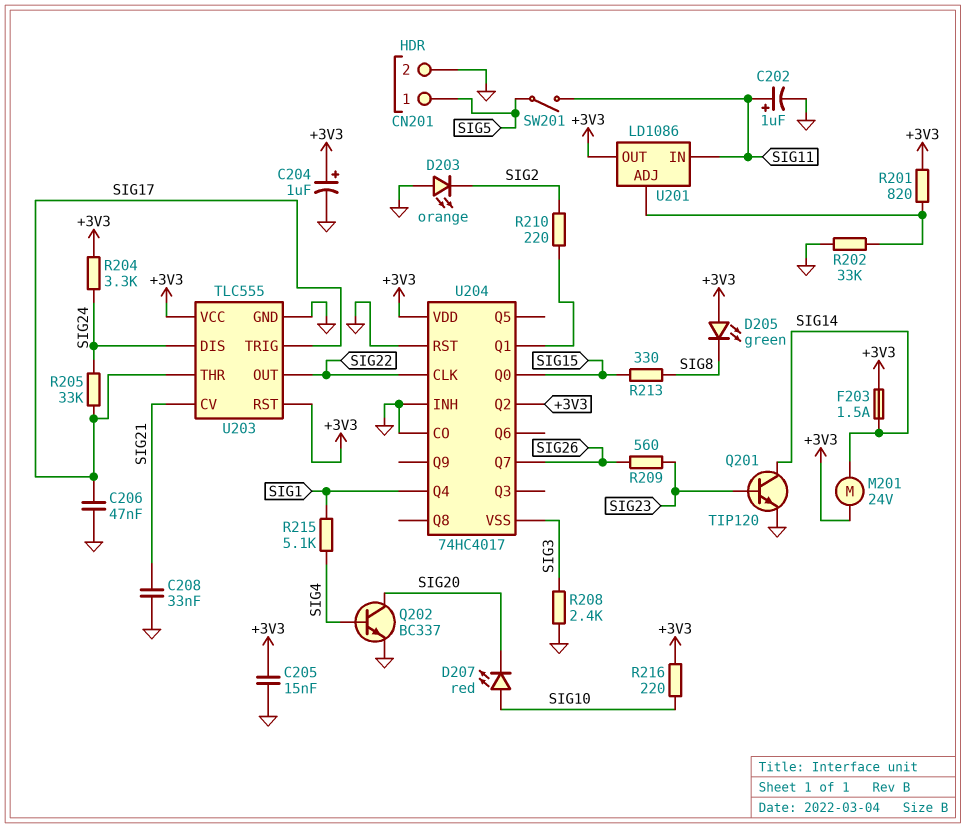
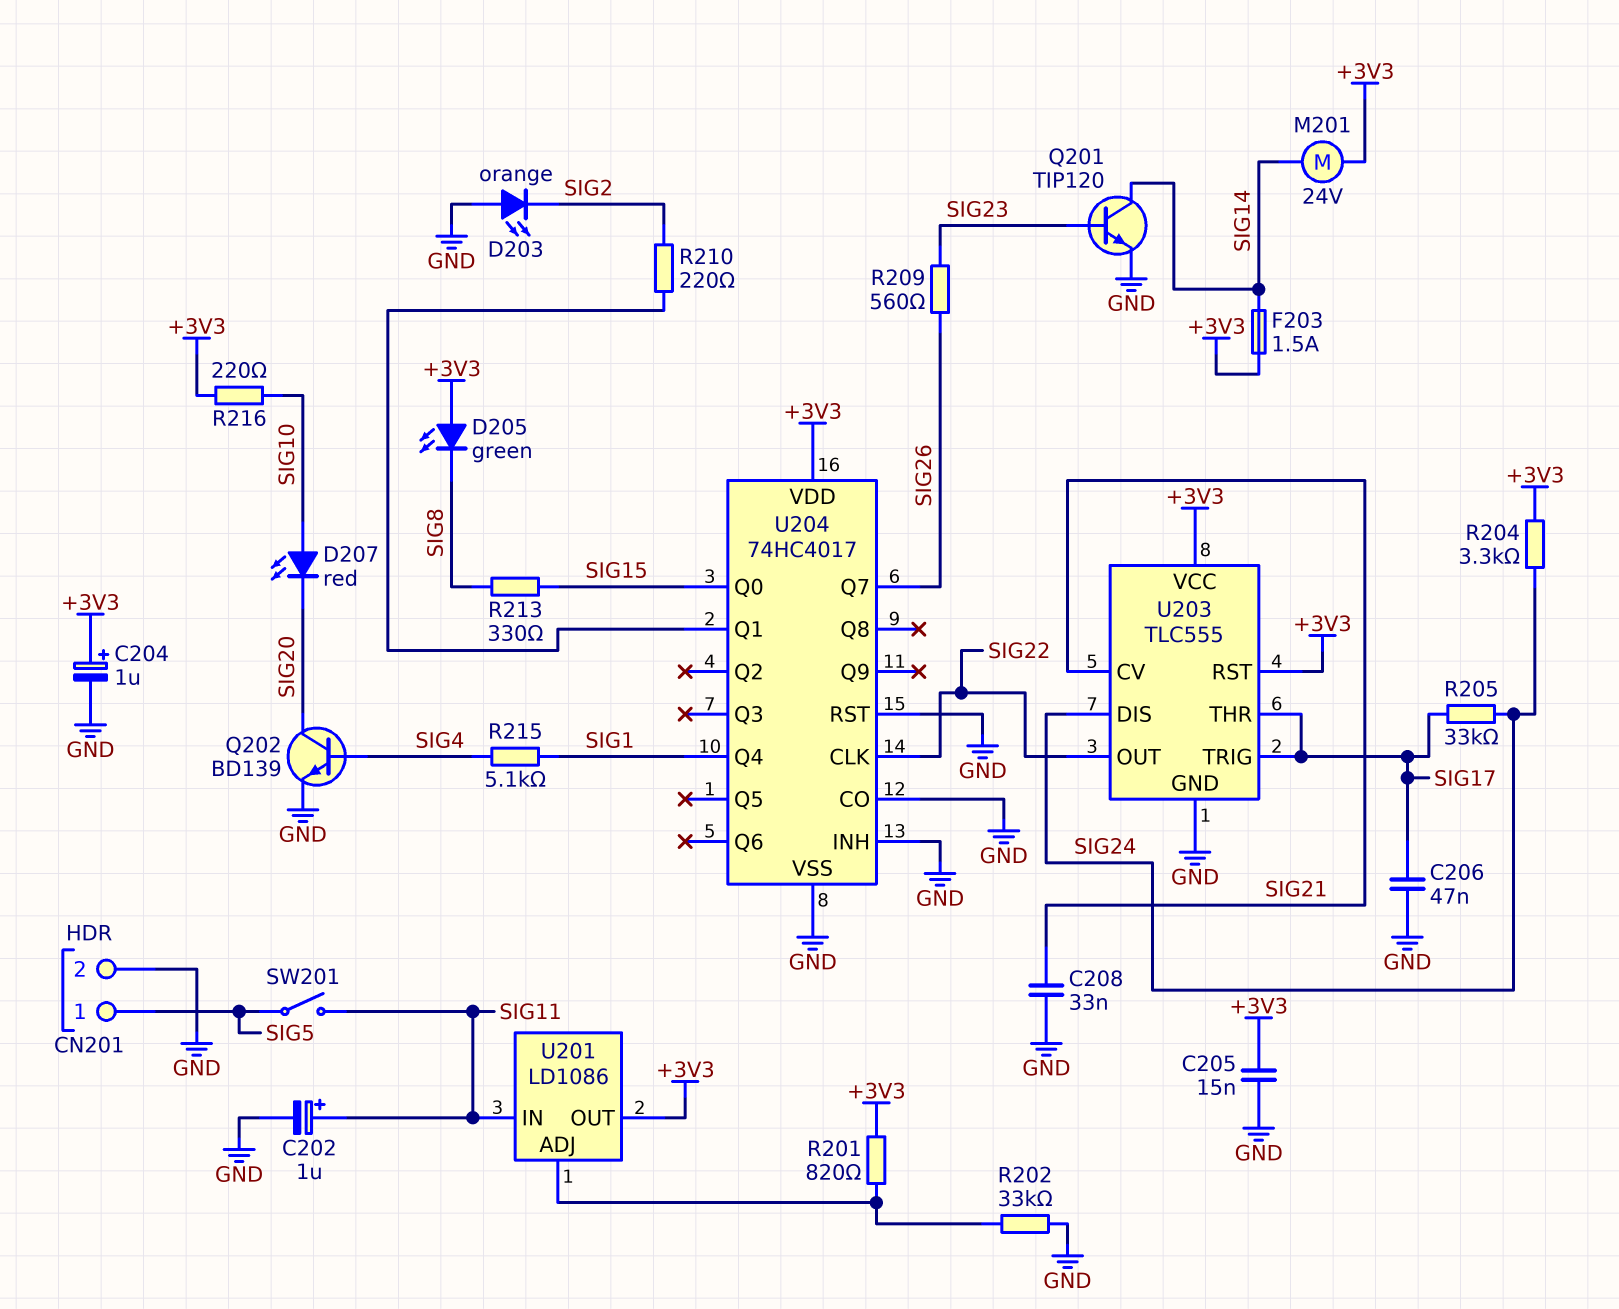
Q202: NPN BC337 (B SIG4, C SIG20, E GND) -> NPN BD139 (B SIG4, C SIG20, E GND)
R208: 2.4k (GND, SIG3) -> none
U204 pin Q2: +3V3 -> none
U204 pin VSS: SIG3 -> GND

